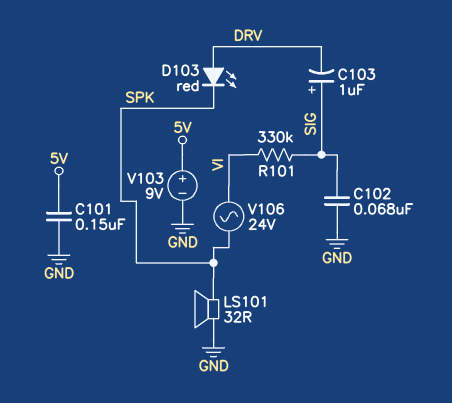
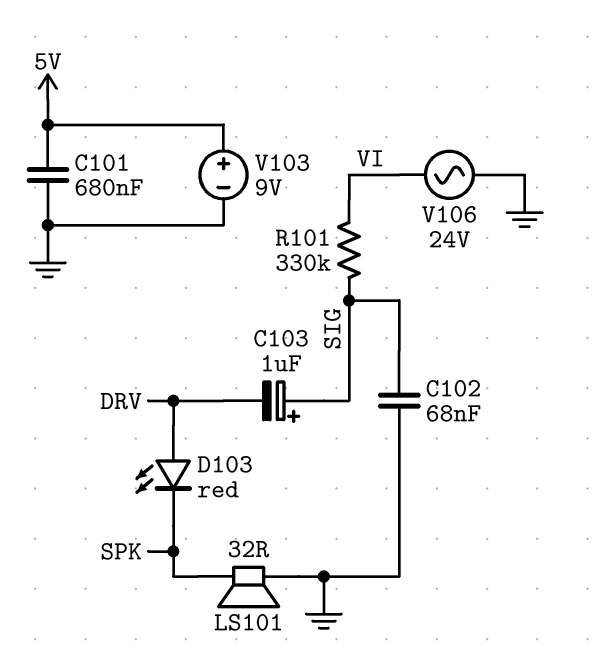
C101: 150nF (5V, GND) -> 680nF (5V, GND)
V106: AC 24V (SPK, VI) -> AC 24V (GND, VI)

